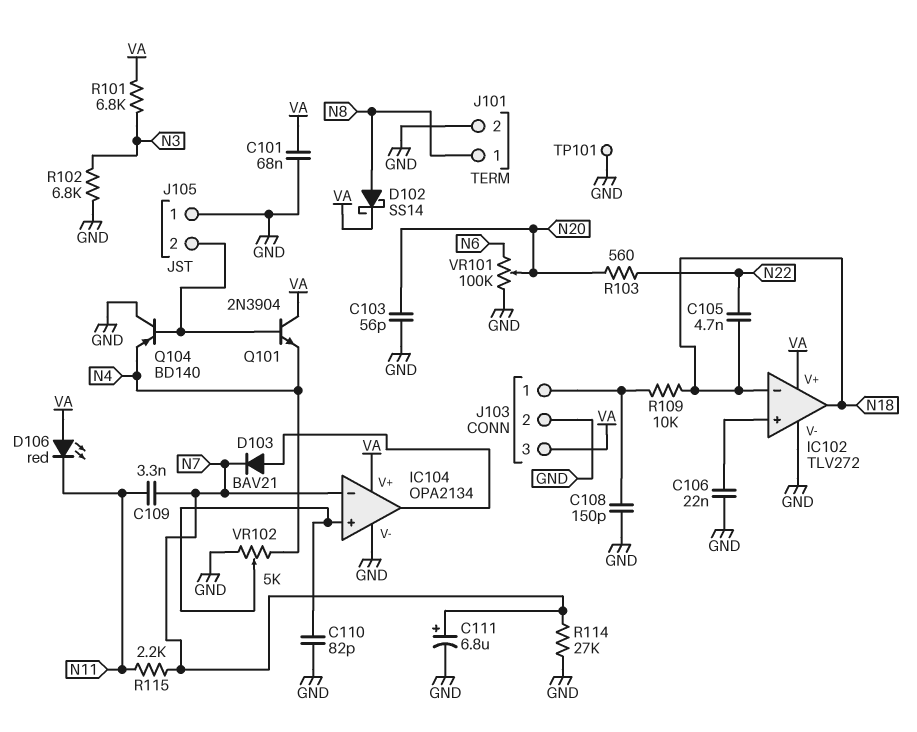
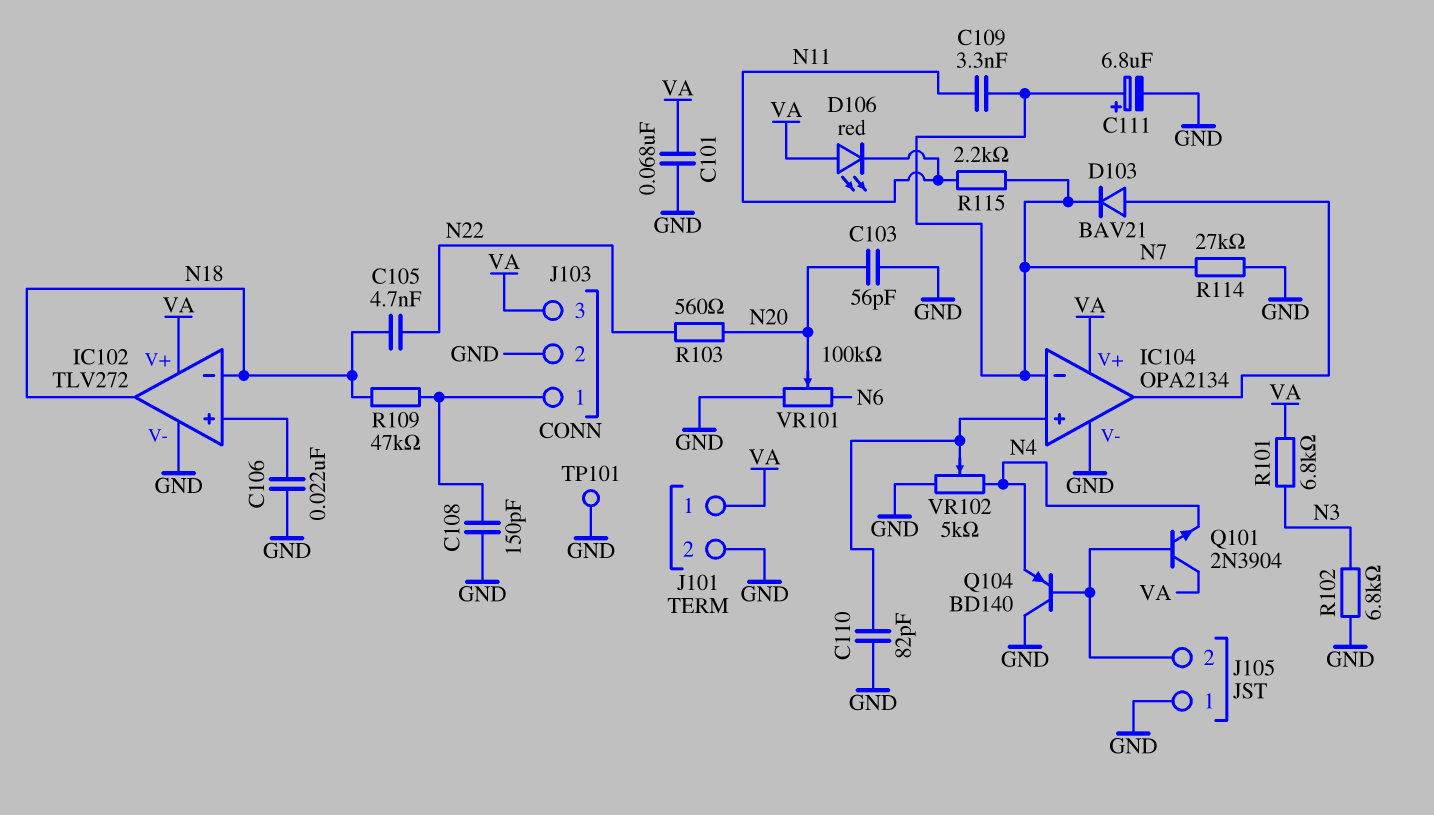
D102: schottky SS14 (A N8, K VA) -> none
J101 pin 1: N8 -> VA
R109: 10k (J103/1, N18) -> 47k (J103/1, N18)

